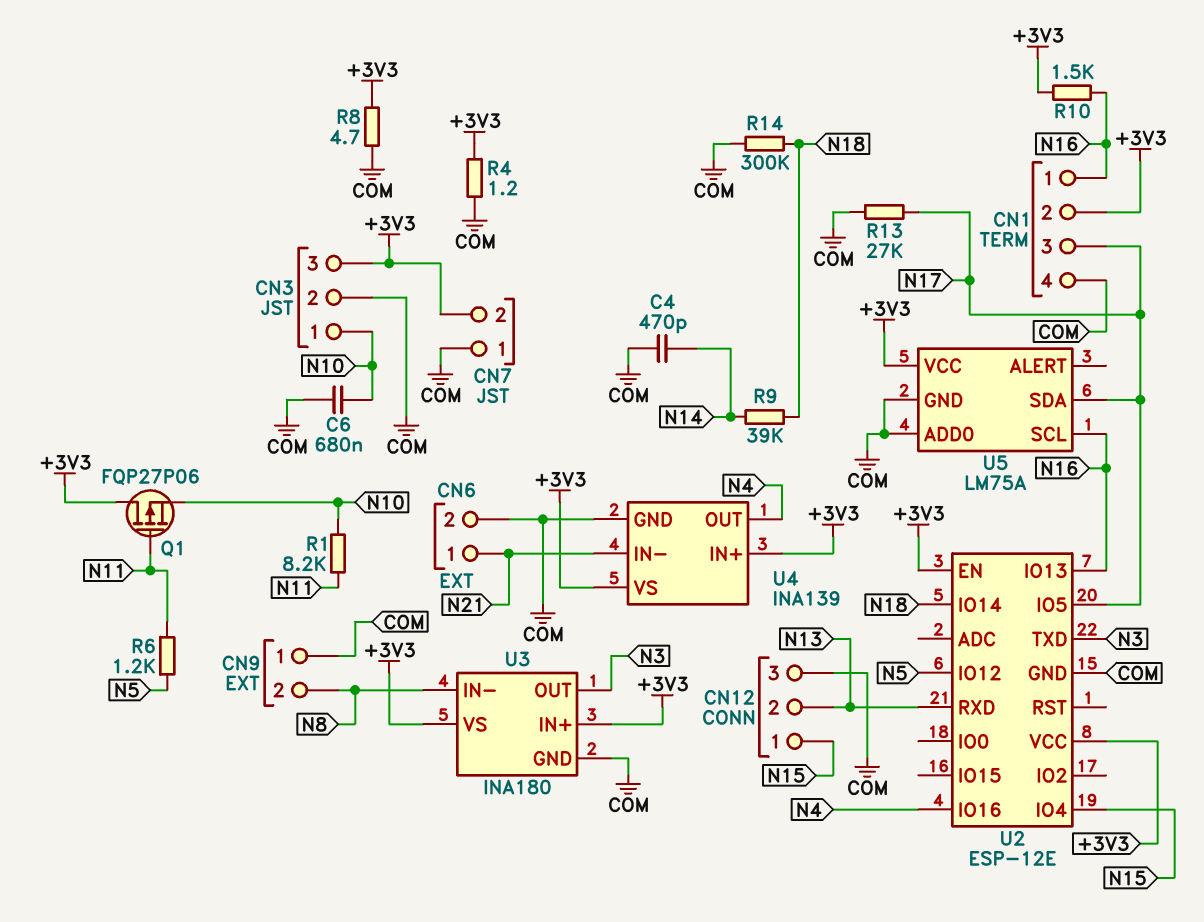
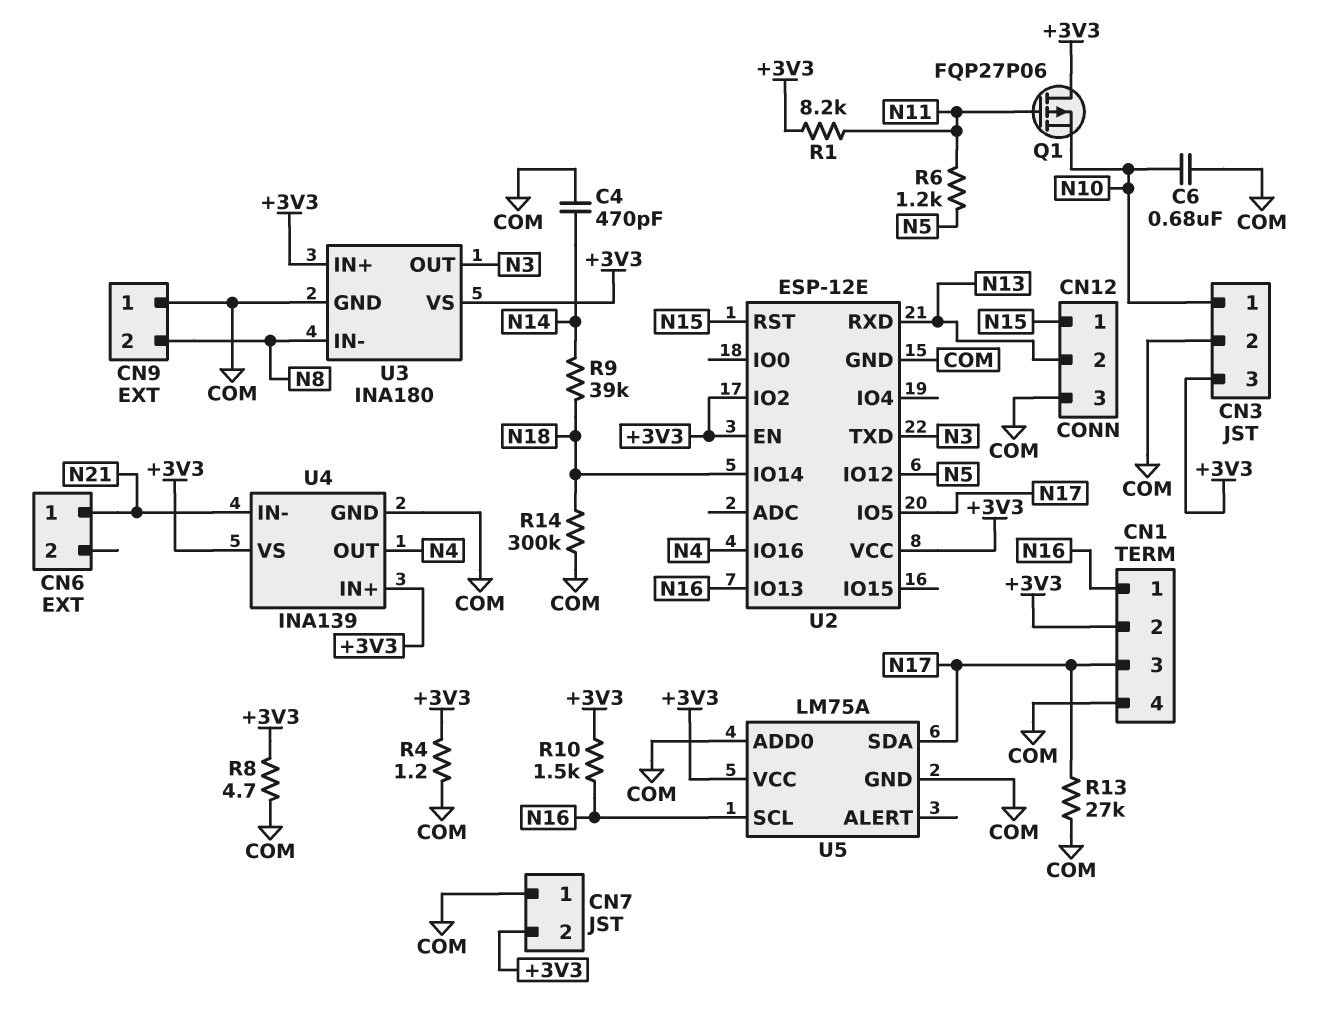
CN6 pin 2: COM -> none
R1: 8.2k (N10, N11) -> 8.2k (+3V3, N11)
U2 pin IO2: none -> +3V3
U2 pin IO4: N15 -> none
U2 pin RST: none -> N15

